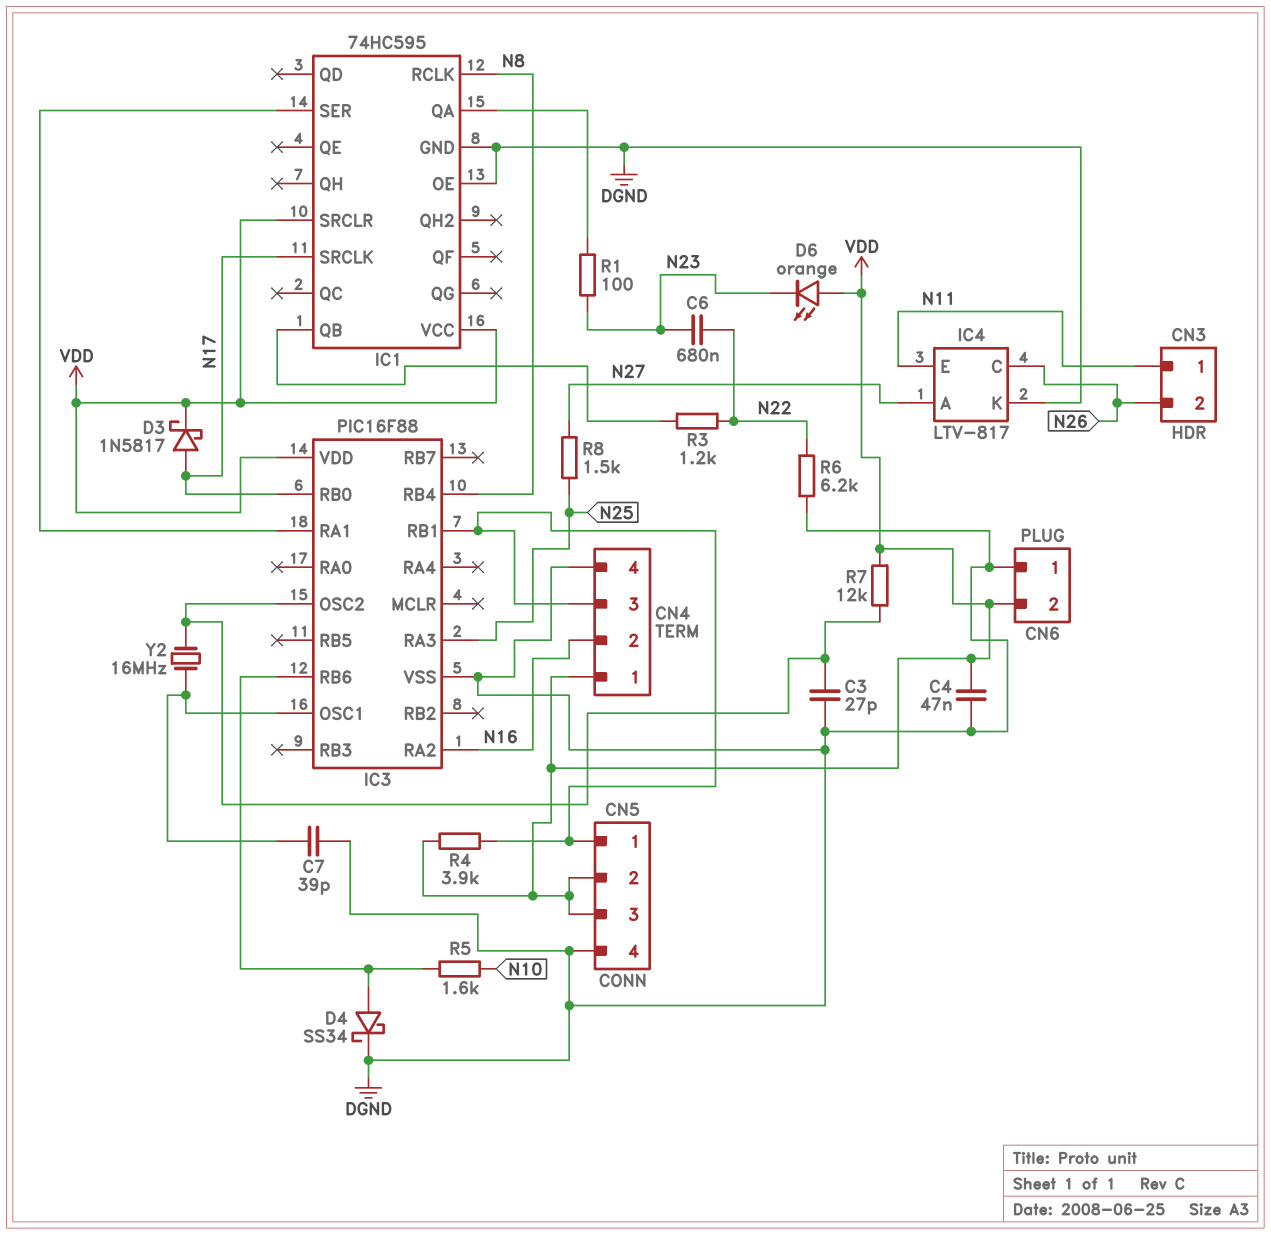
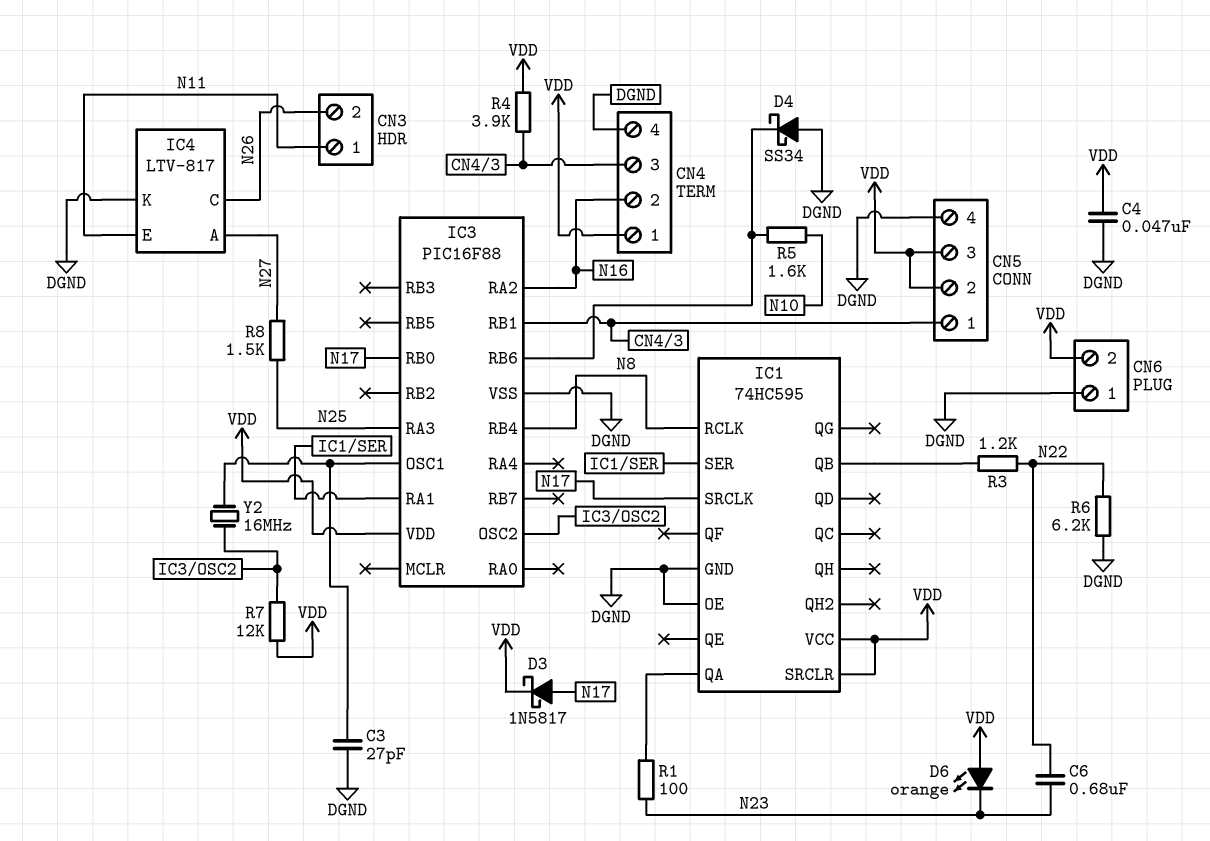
C3: 27pF (DGND, IC3/OSC2) -> 27pF (DGND, IC3/OSC1)
C7: 39pF (DGND, IC3/OSC1) -> none
D4: schottky SS34 (A IC3/RB6, K DGND) -> schottky SS34 (A DGND, K IC3/RB6)

